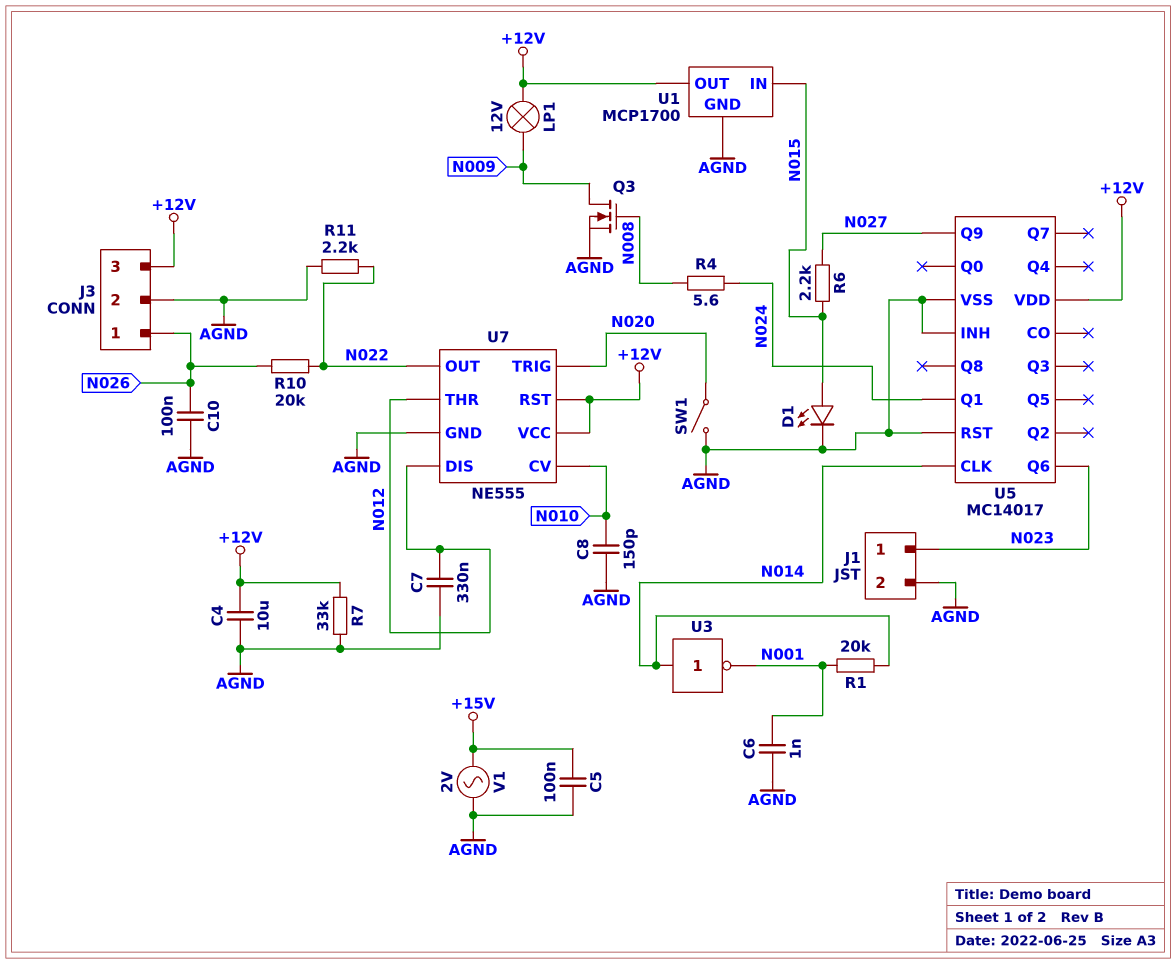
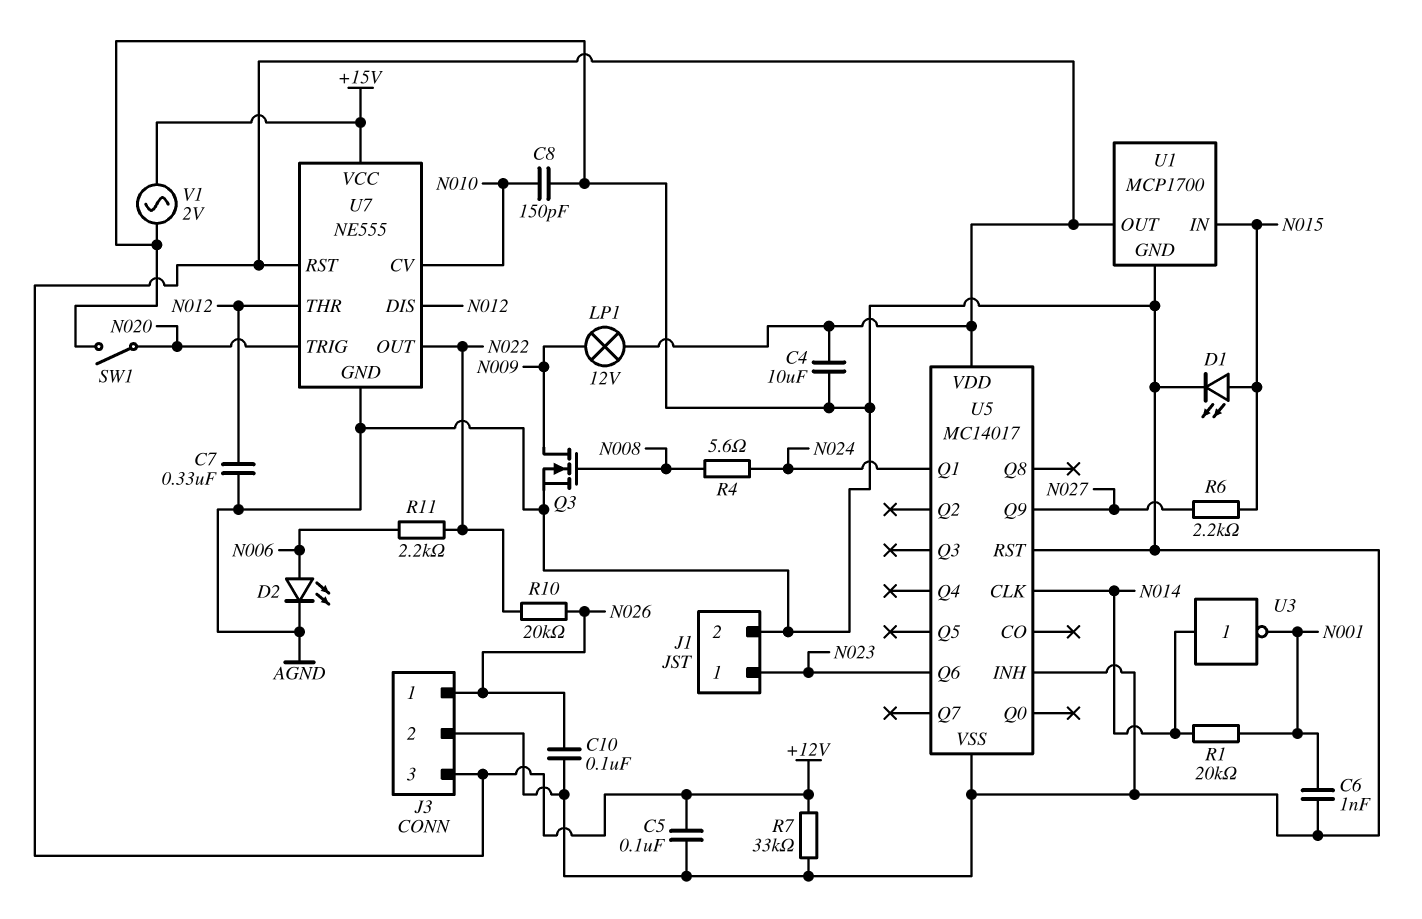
C5: 100nF (+15V, AGND) -> 100nF (+12V, AGND)
D2: none -> LED (A N006, K AGND)
R11: 2.2k (AGND, N022) -> 2.2k (N006, N022)
U7 pin VCC: +12V -> +15V

